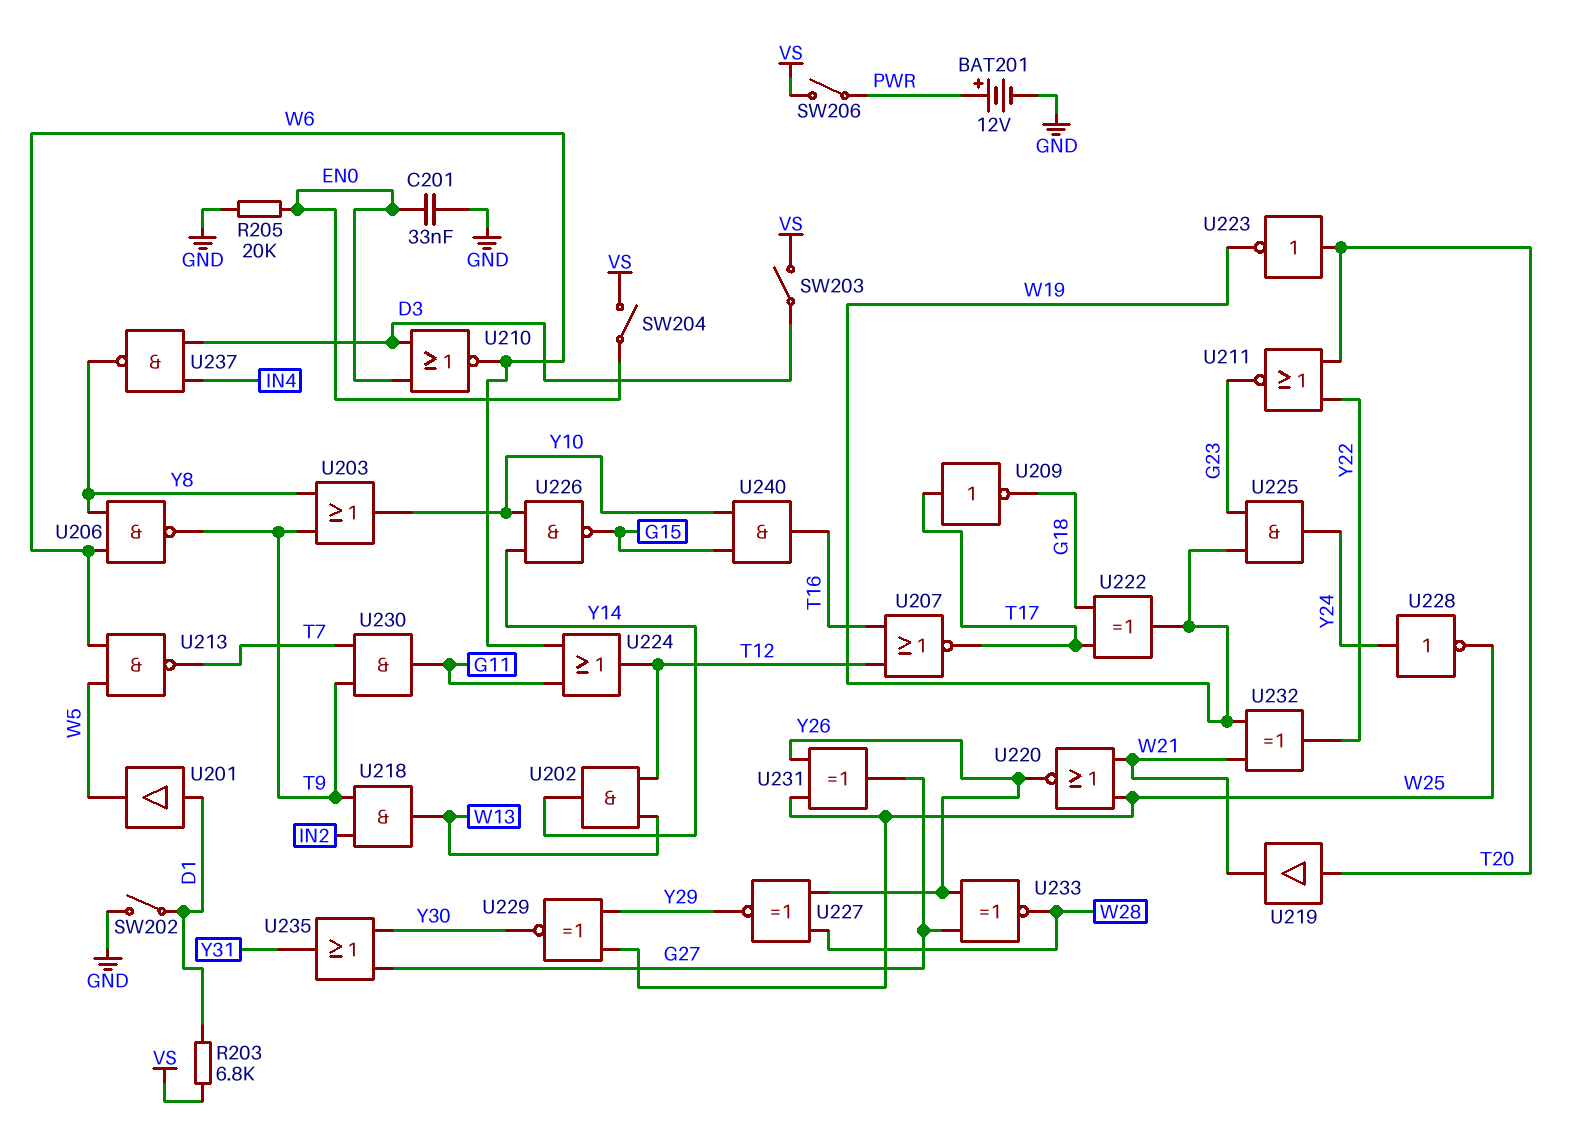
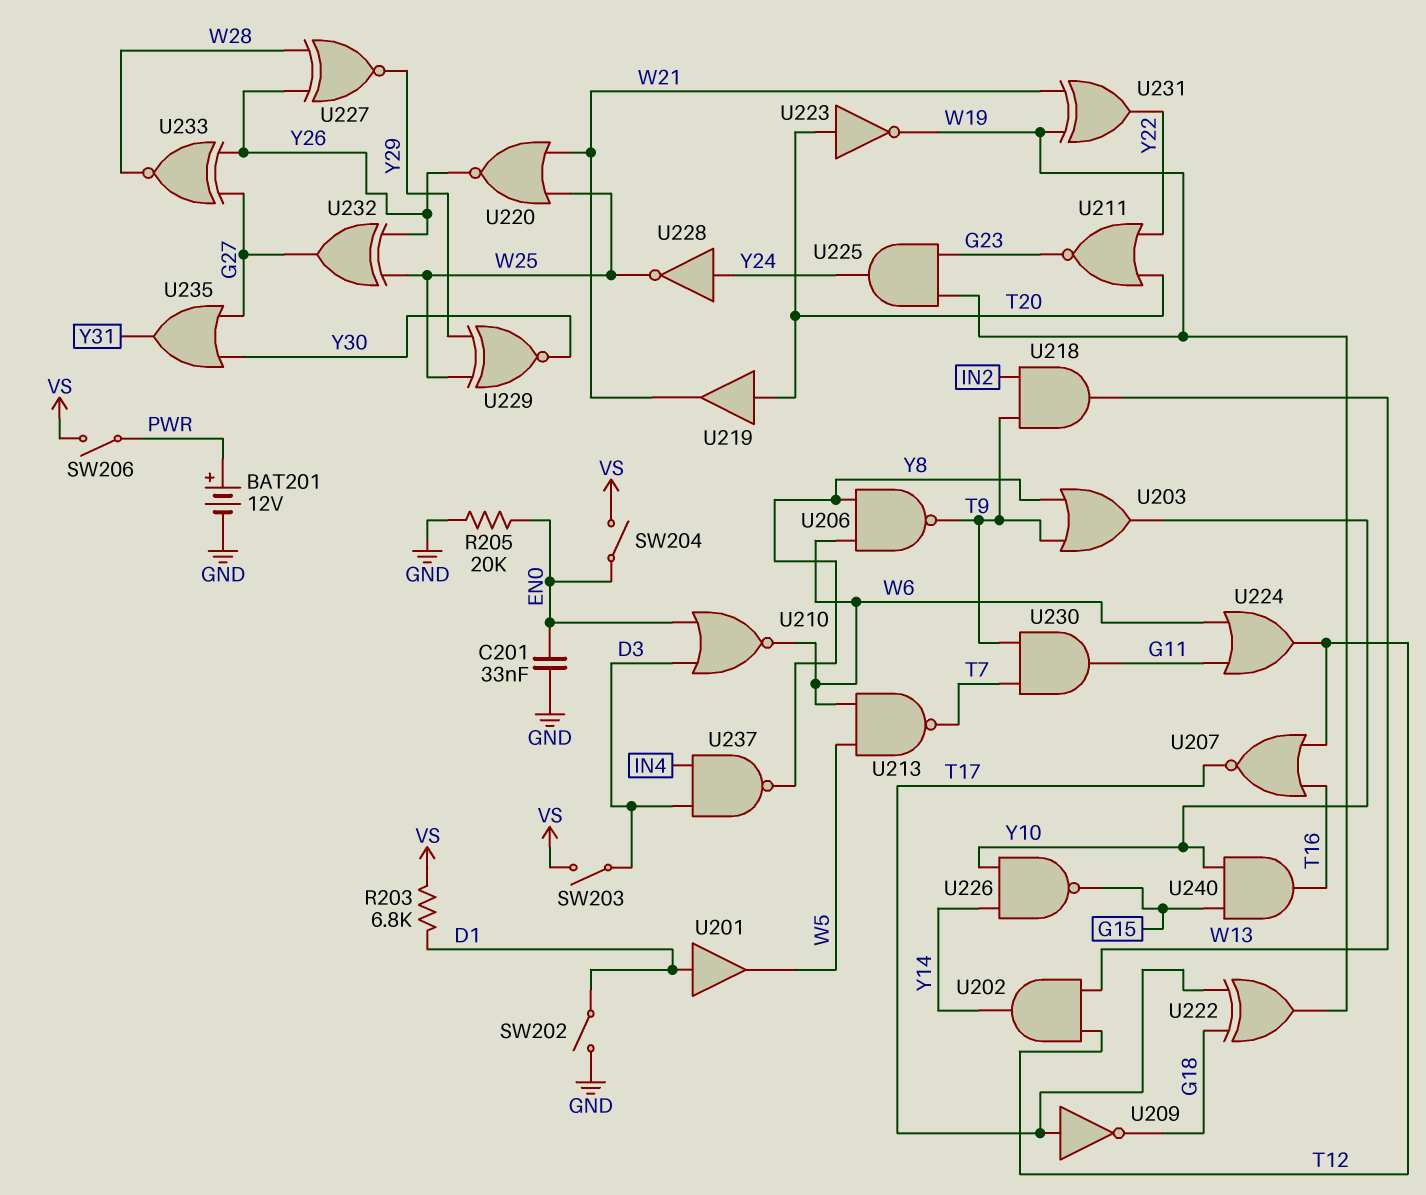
U231: XOR (in W25, in Y26, out G27) -> XOR (in W19, in W21, out Y22)
U232: XOR (in W19, in W21, out Y22) -> XOR (in W25, in Y26, out G27)

